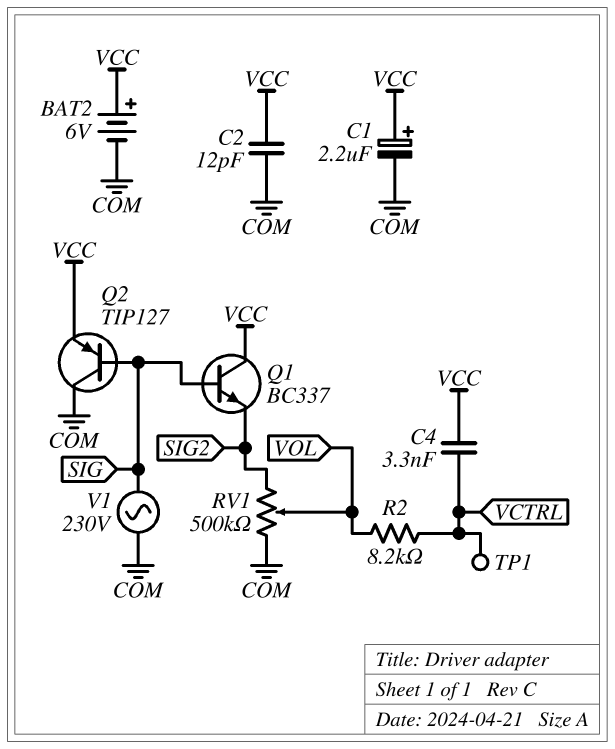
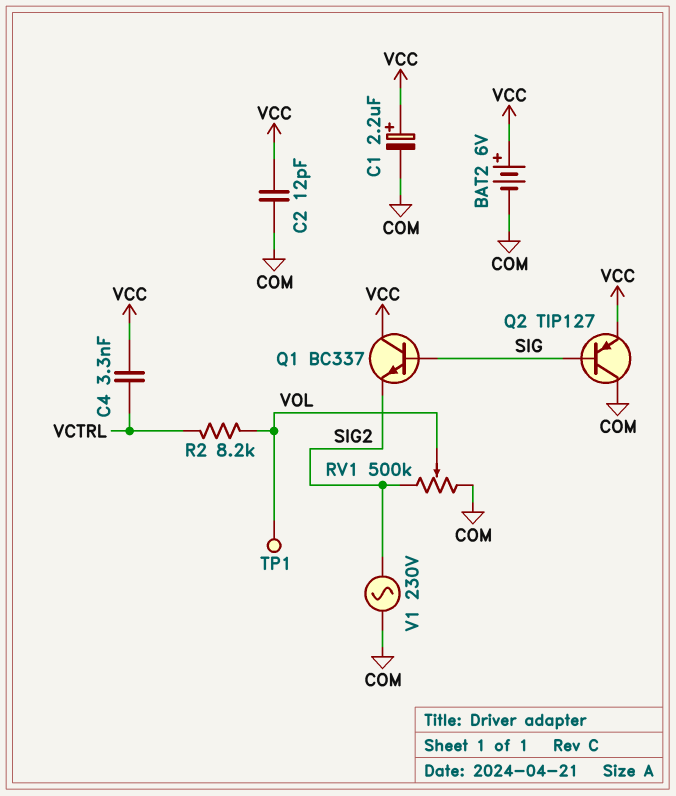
TP1: test point (VCTRL) -> test point (VOL)
V1: AC 230V (COM, SIG) -> AC 230V (COM, SIG2)

